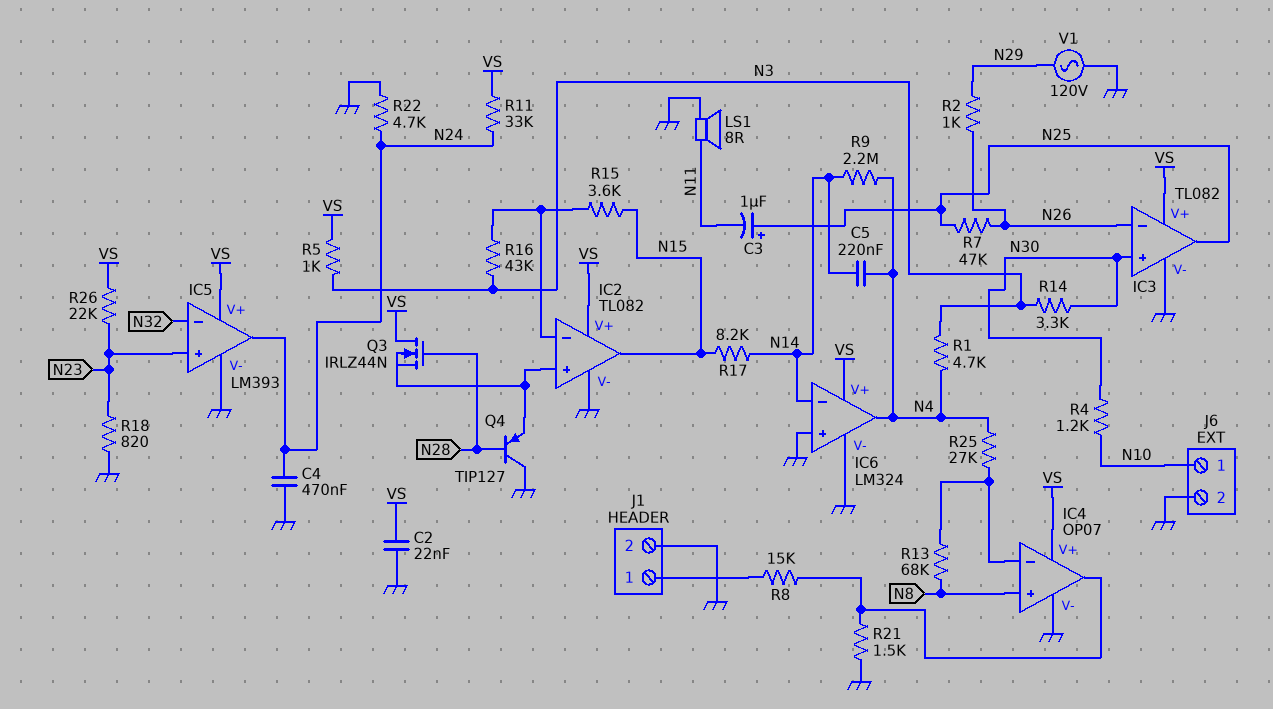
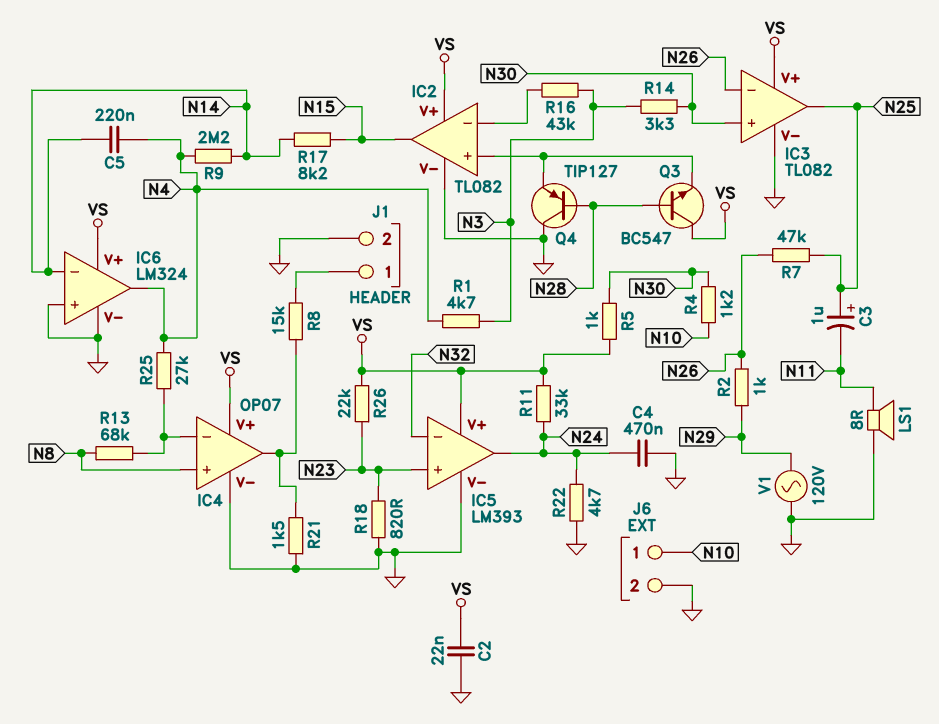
Q3: NMOS IRLZ44N (G N28, D VS, S IC2/in+) -> NPN BC547 (B N28, C VS, E IC2/in+)
R5: 1k (N3, VS) -> 1k (N30, VS)
R15: 3.6k (IC2/in-, N15) -> none

